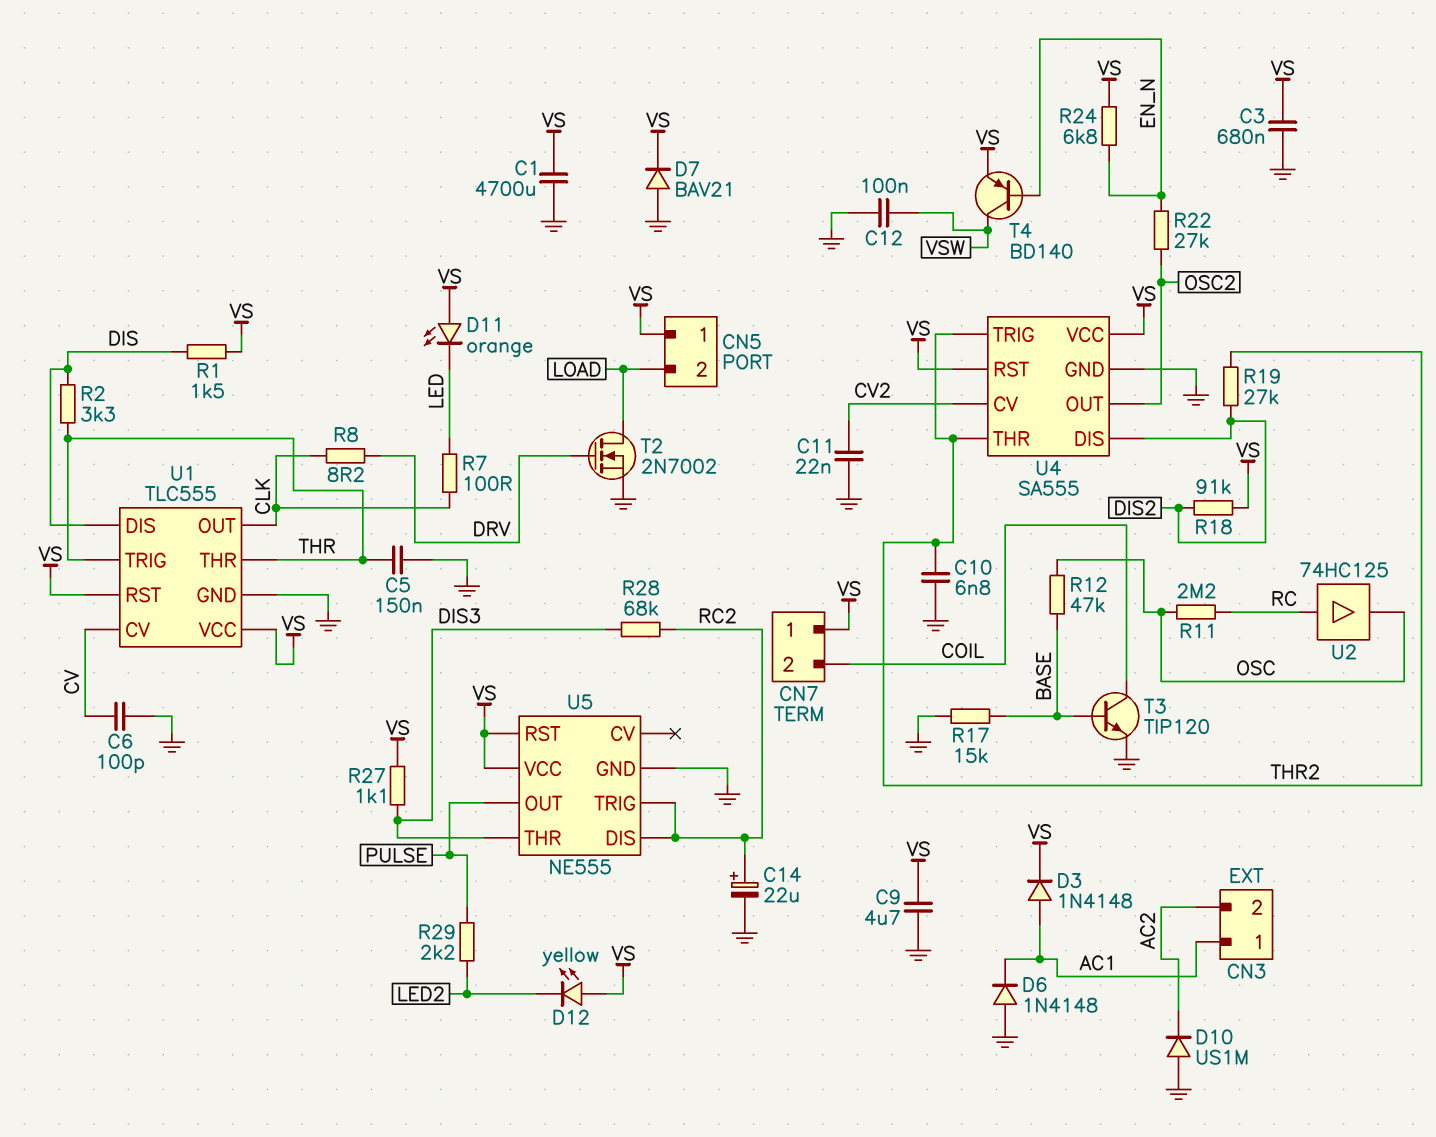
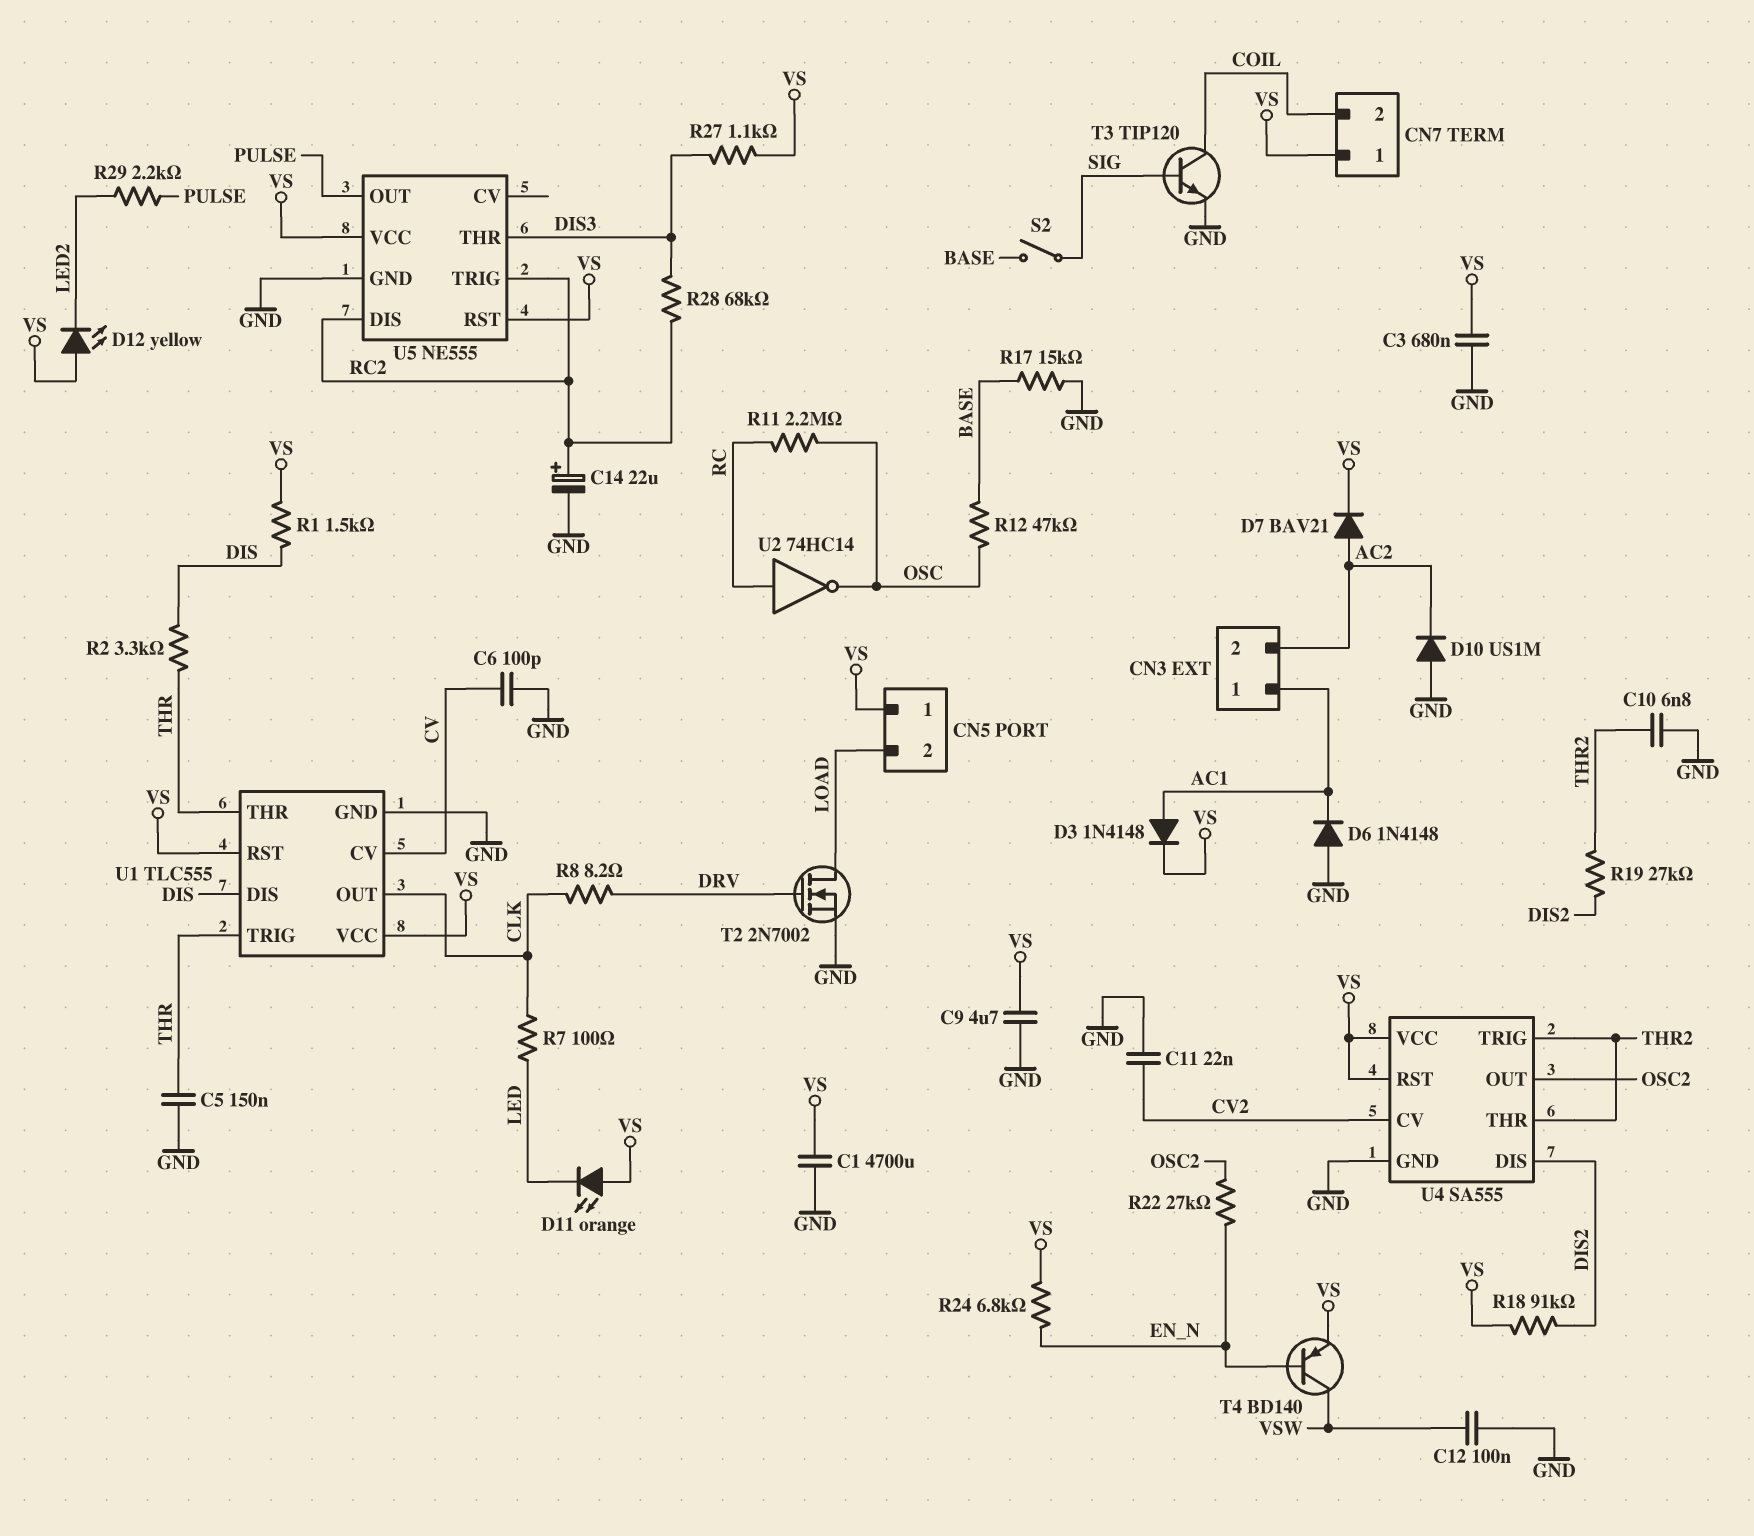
D7: diode BAV21 (A GND, K VS) -> diode BAV21 (A AC2, K VS)
S2: none -> switch (BASE, SIG)
T3: NPN TIP120 (B BASE, C COIL, E GND) -> NPN TIP120 (B SIG, C COIL, E GND)
U2: buffer 74HC125 (in RC, out OSC) -> NOT 74HC14 (in RC, out OSC)

